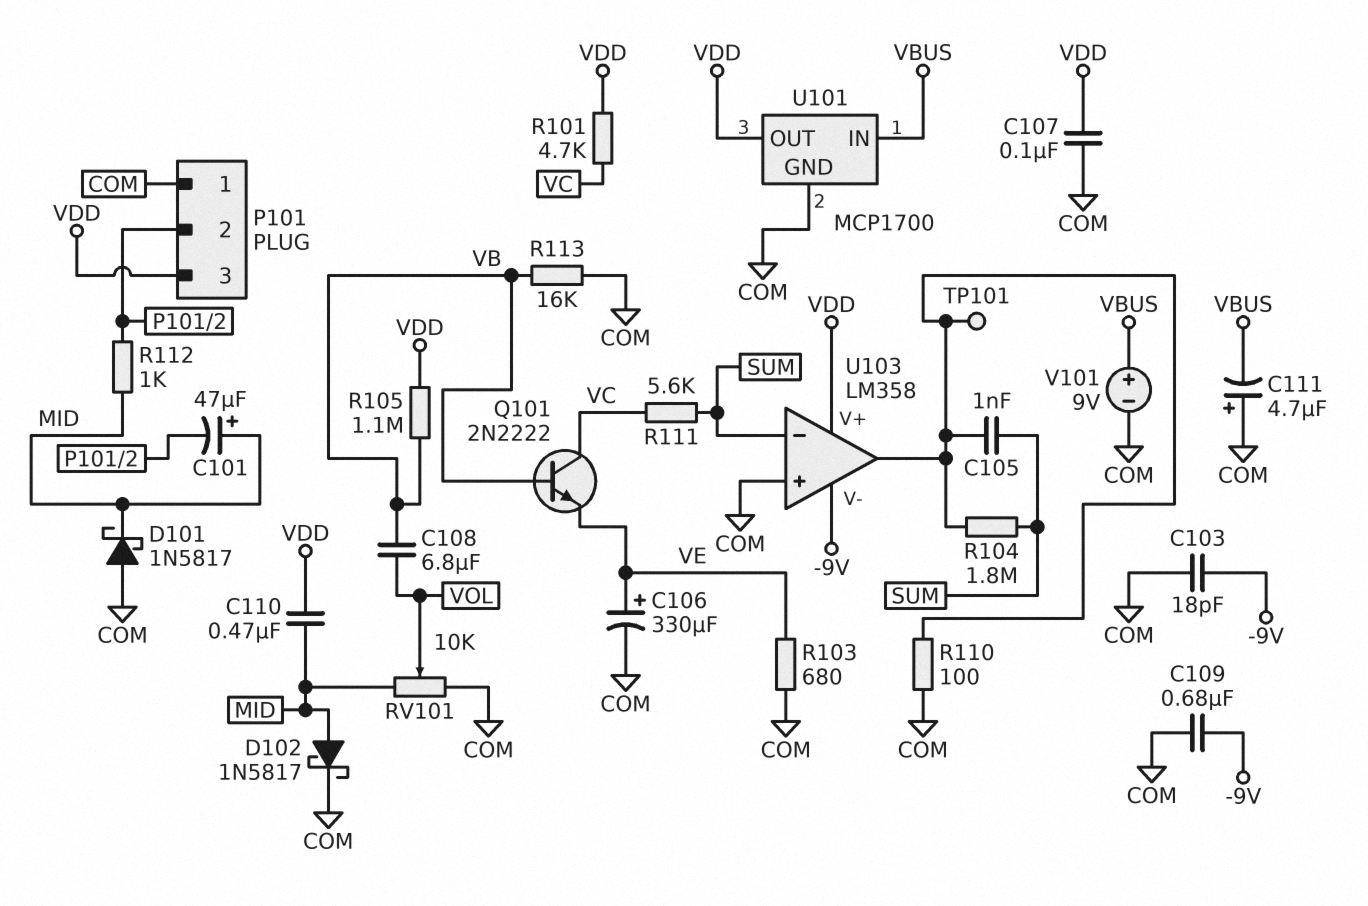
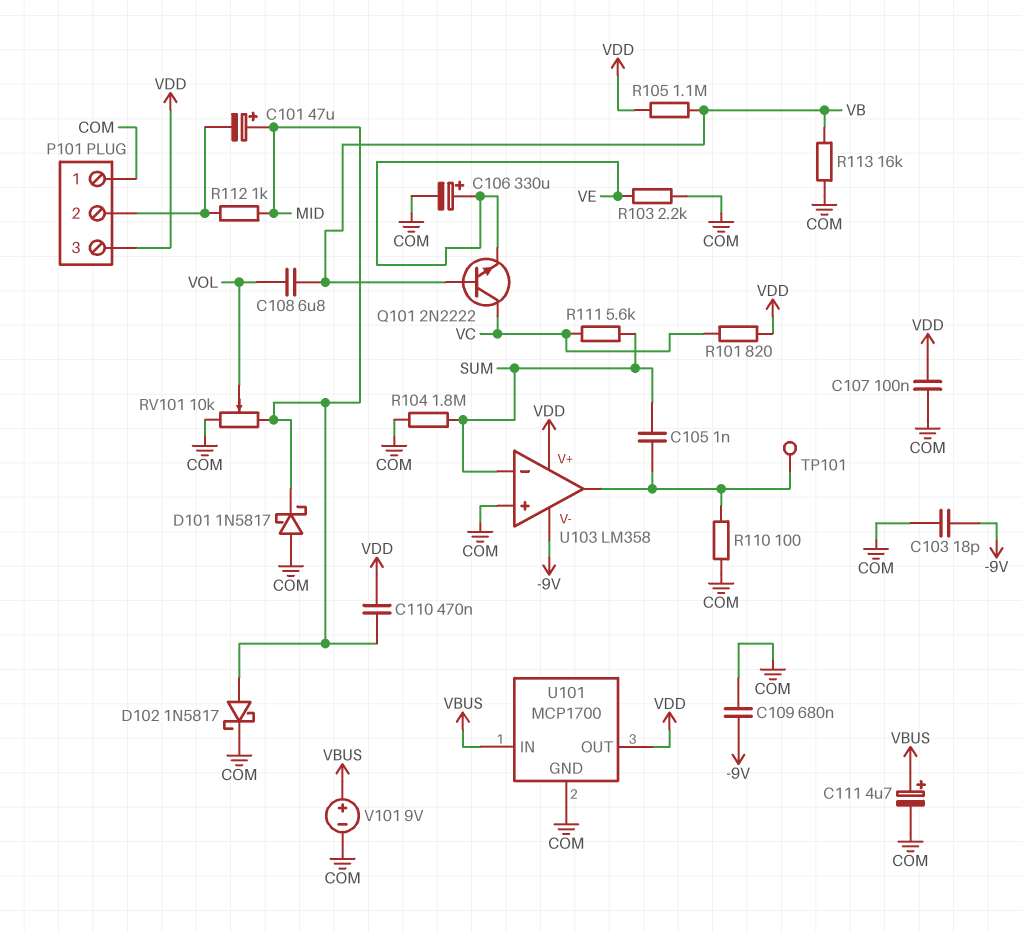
C111: 4.7uF (plus COM, minus VBUS) -> 4.7uF (plus VBUS, minus COM)
R101: 4.7k (VC, VDD) -> 820 (VC, VDD)
R103: 680 (COM, VE) -> 2.2k (COM, VE)
R104: 1.8M (SUM, U103/out) -> 1.8M (COM, SUM)

